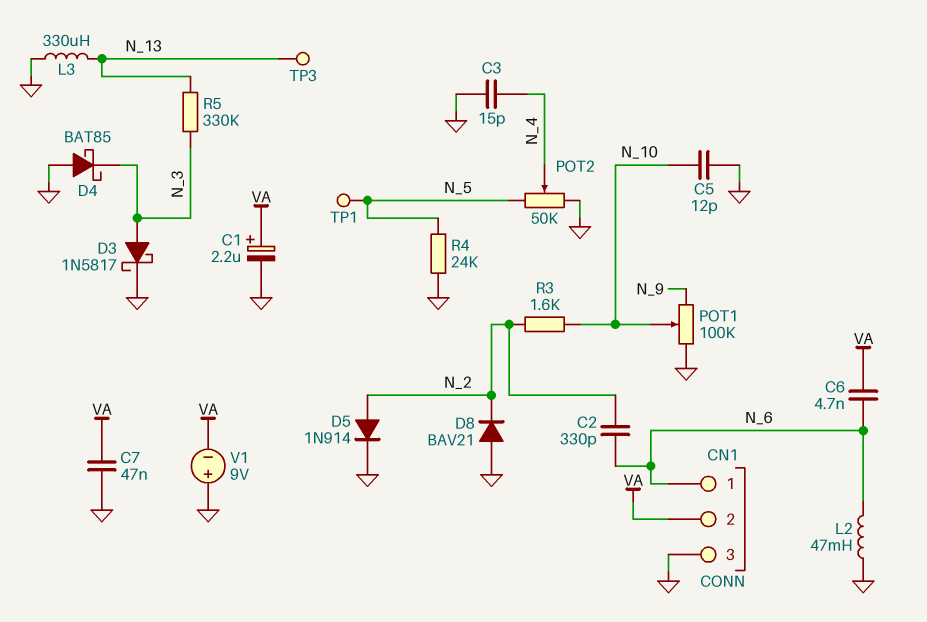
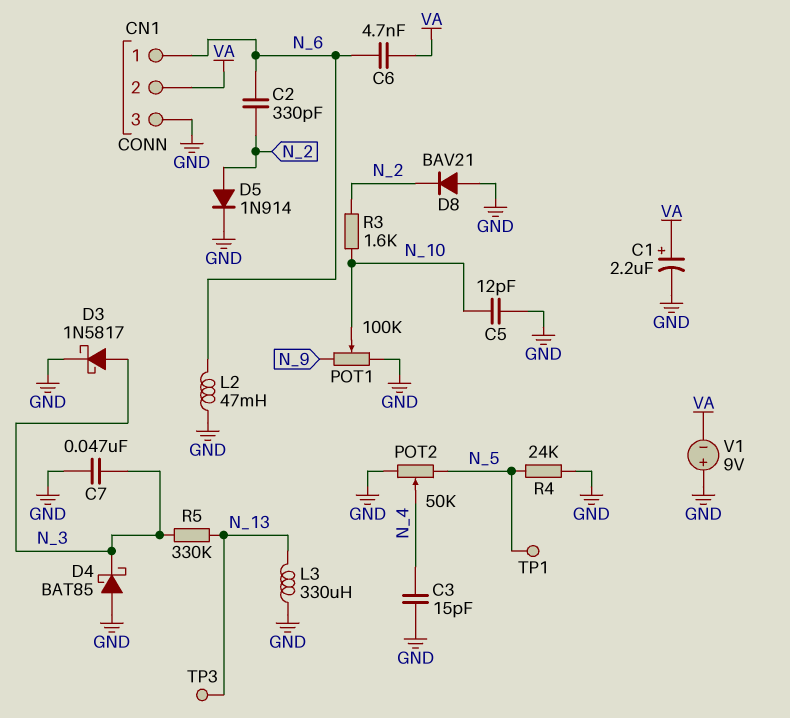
C7: 47nF (GND, VA) -> 47nF (GND, N_3)

